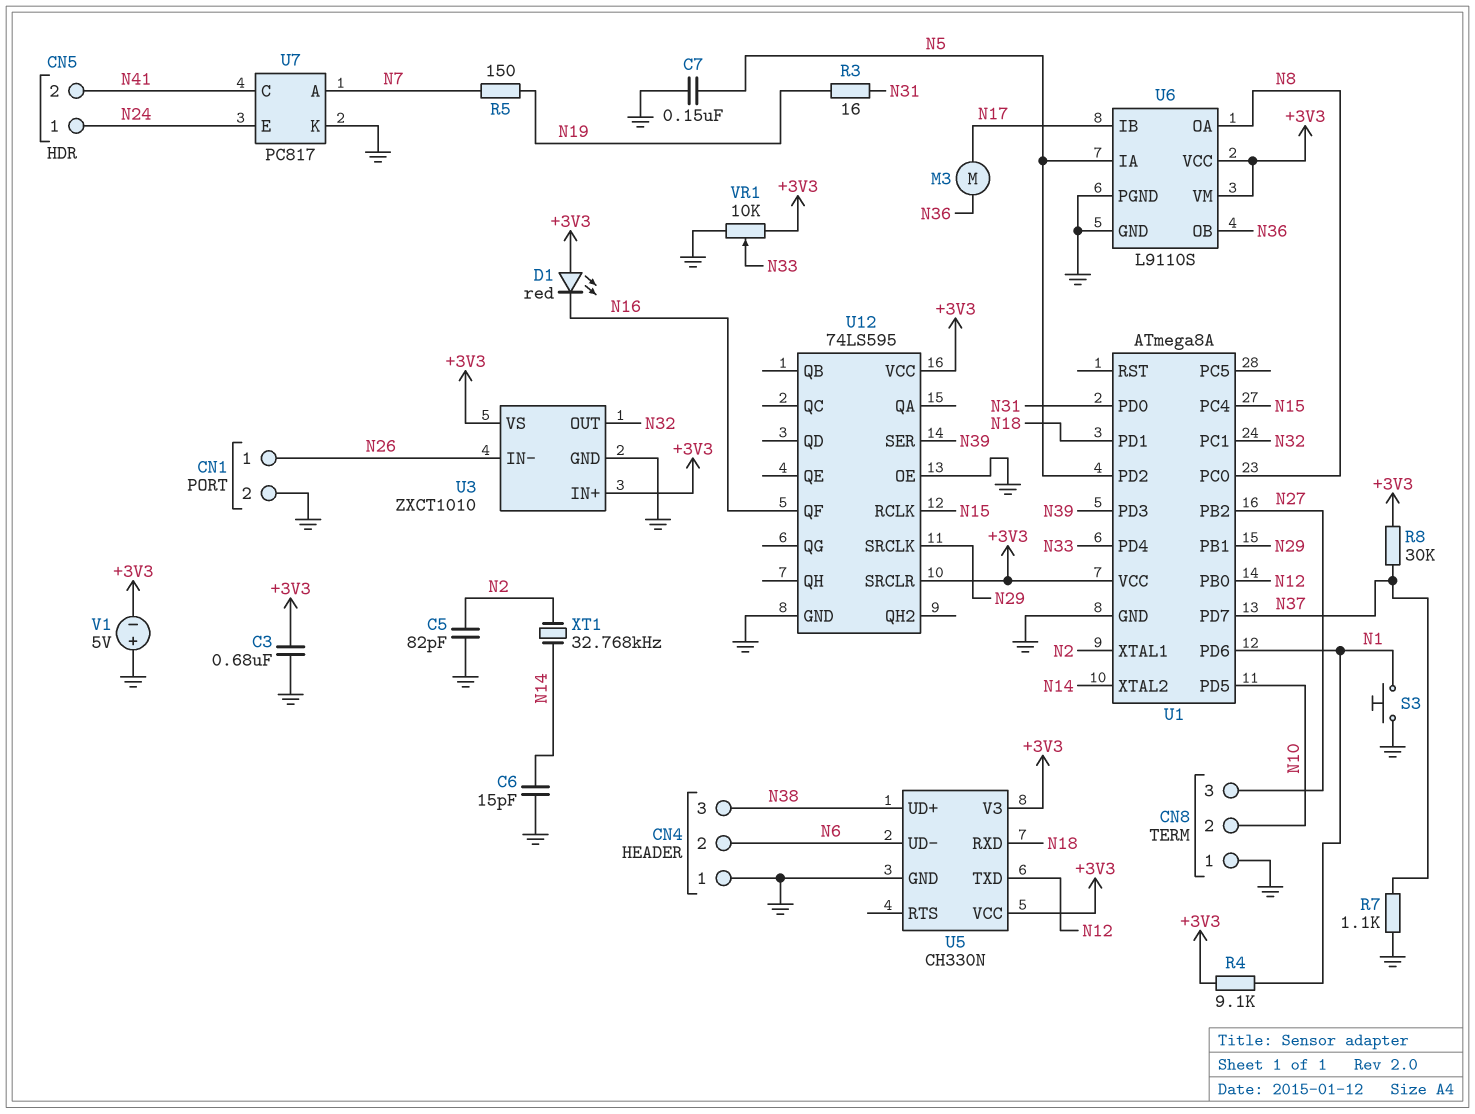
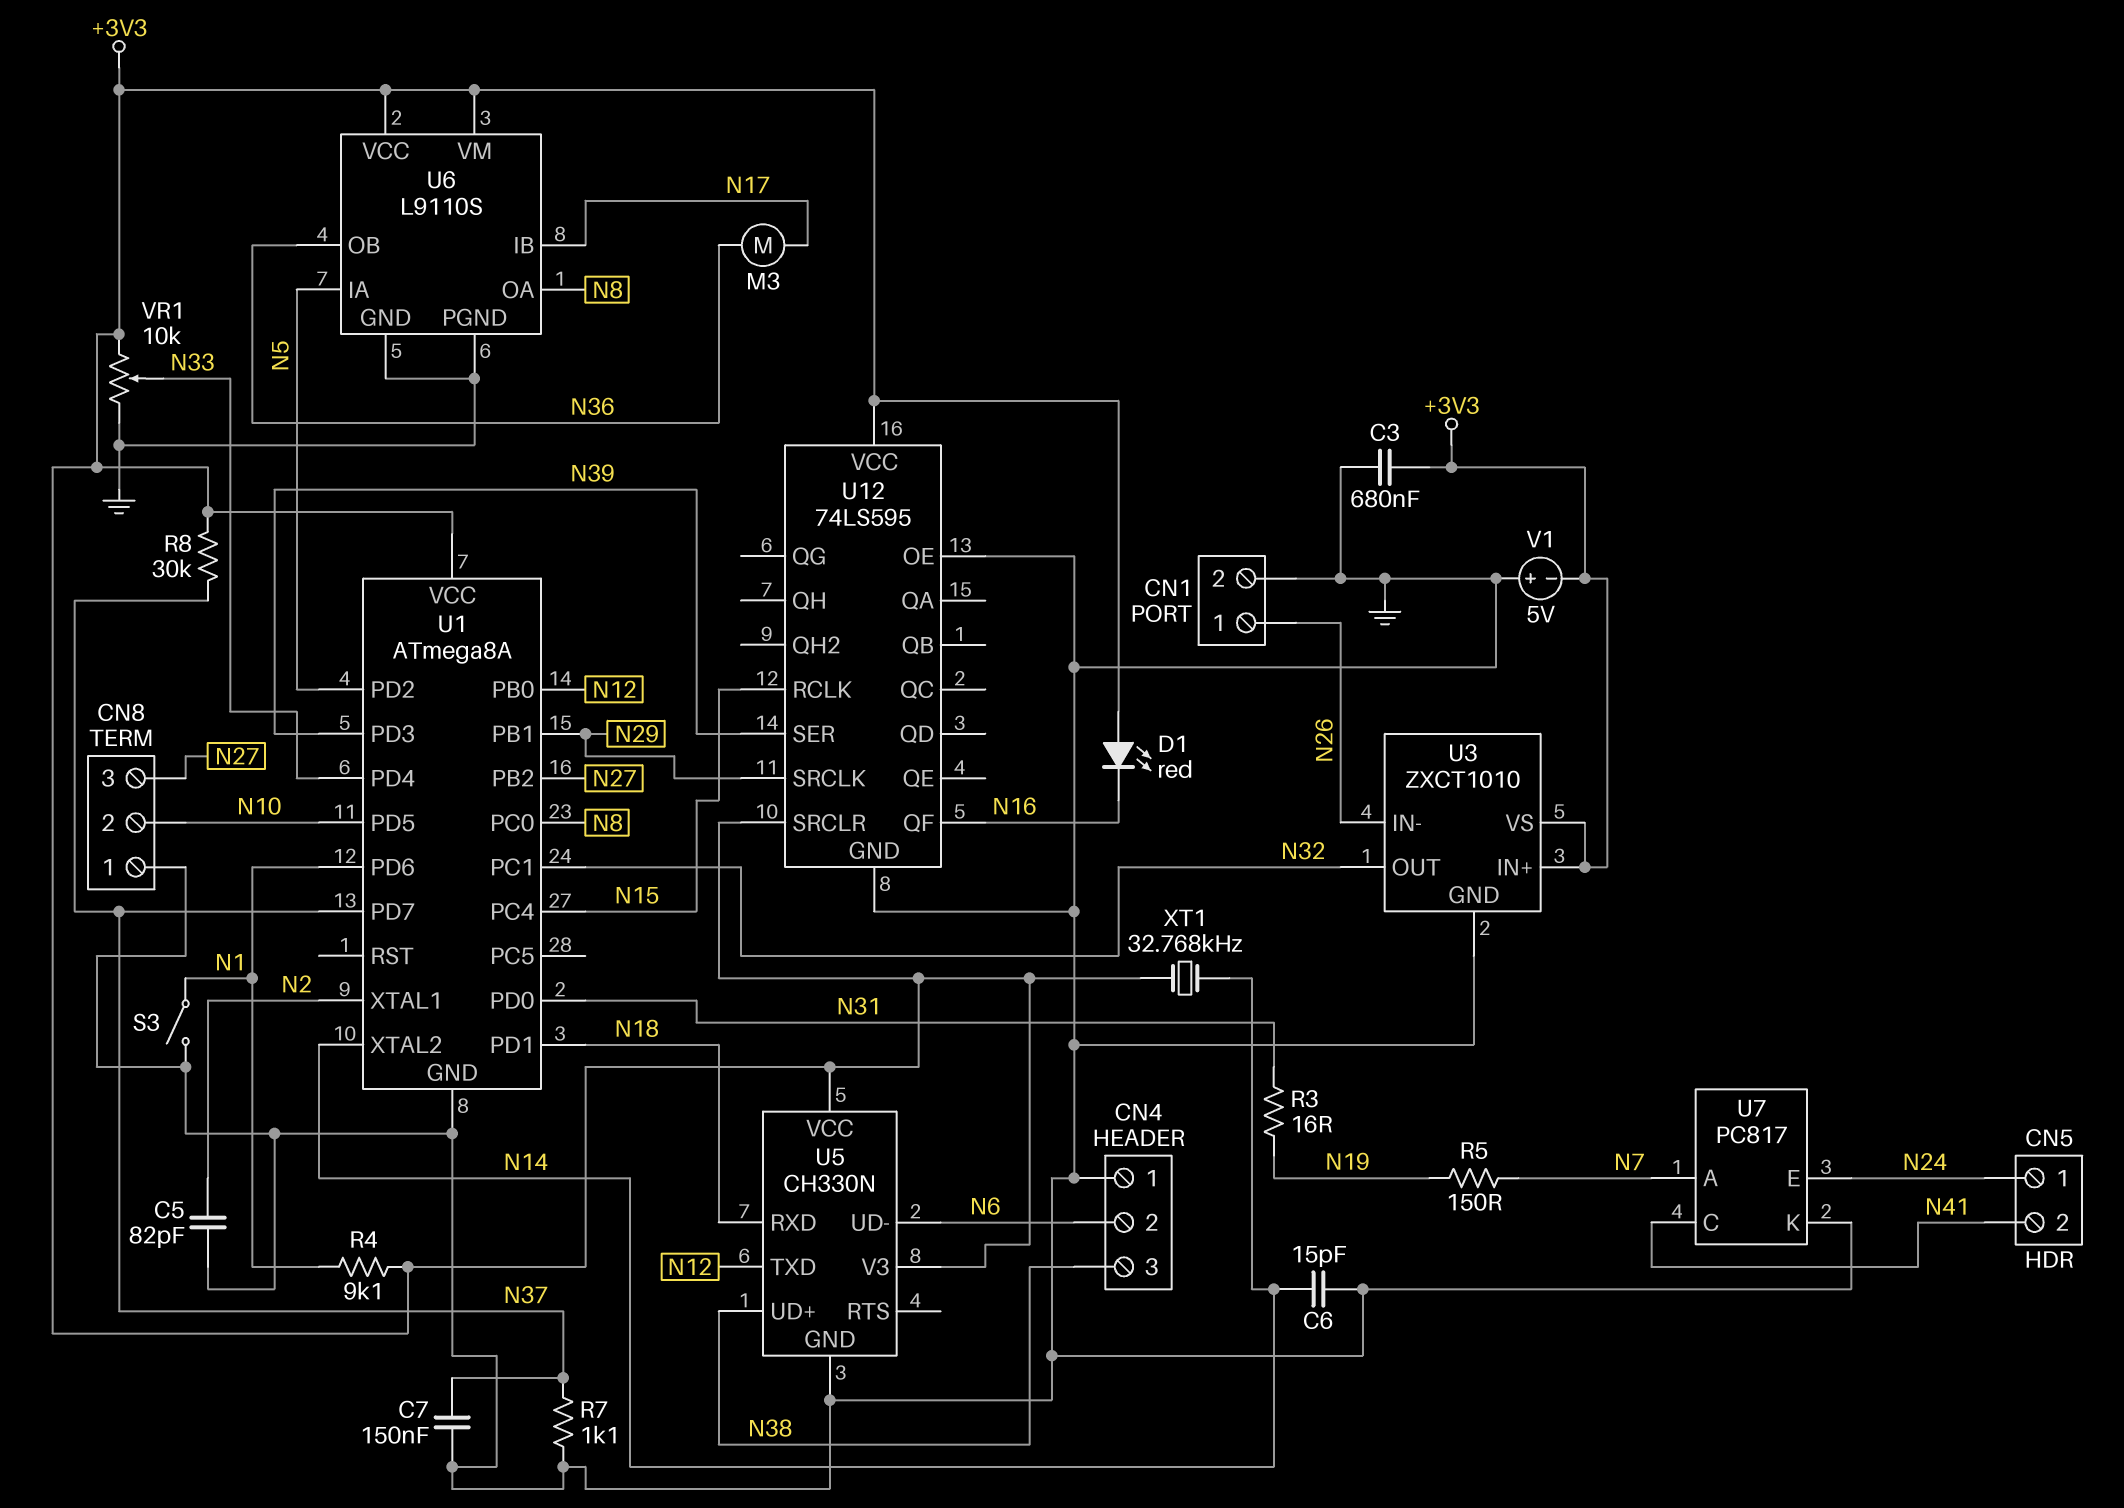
C7: 150nF (GND, N5) -> 150nF (GND, N37)
S3: button (GND, N1) -> switch (GND, N1)
XT1: 32.768kHz (N2, N14) -> 32.768kHz (+3V3, N14)

